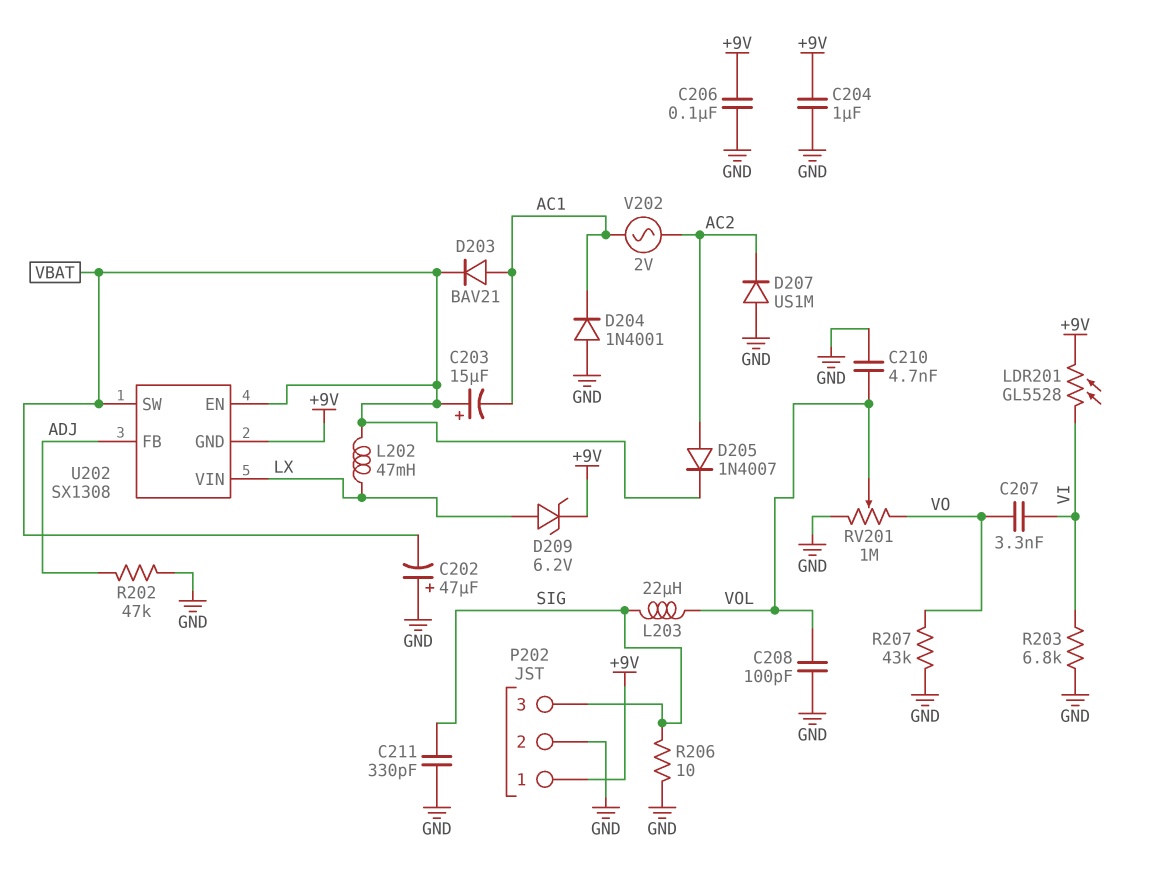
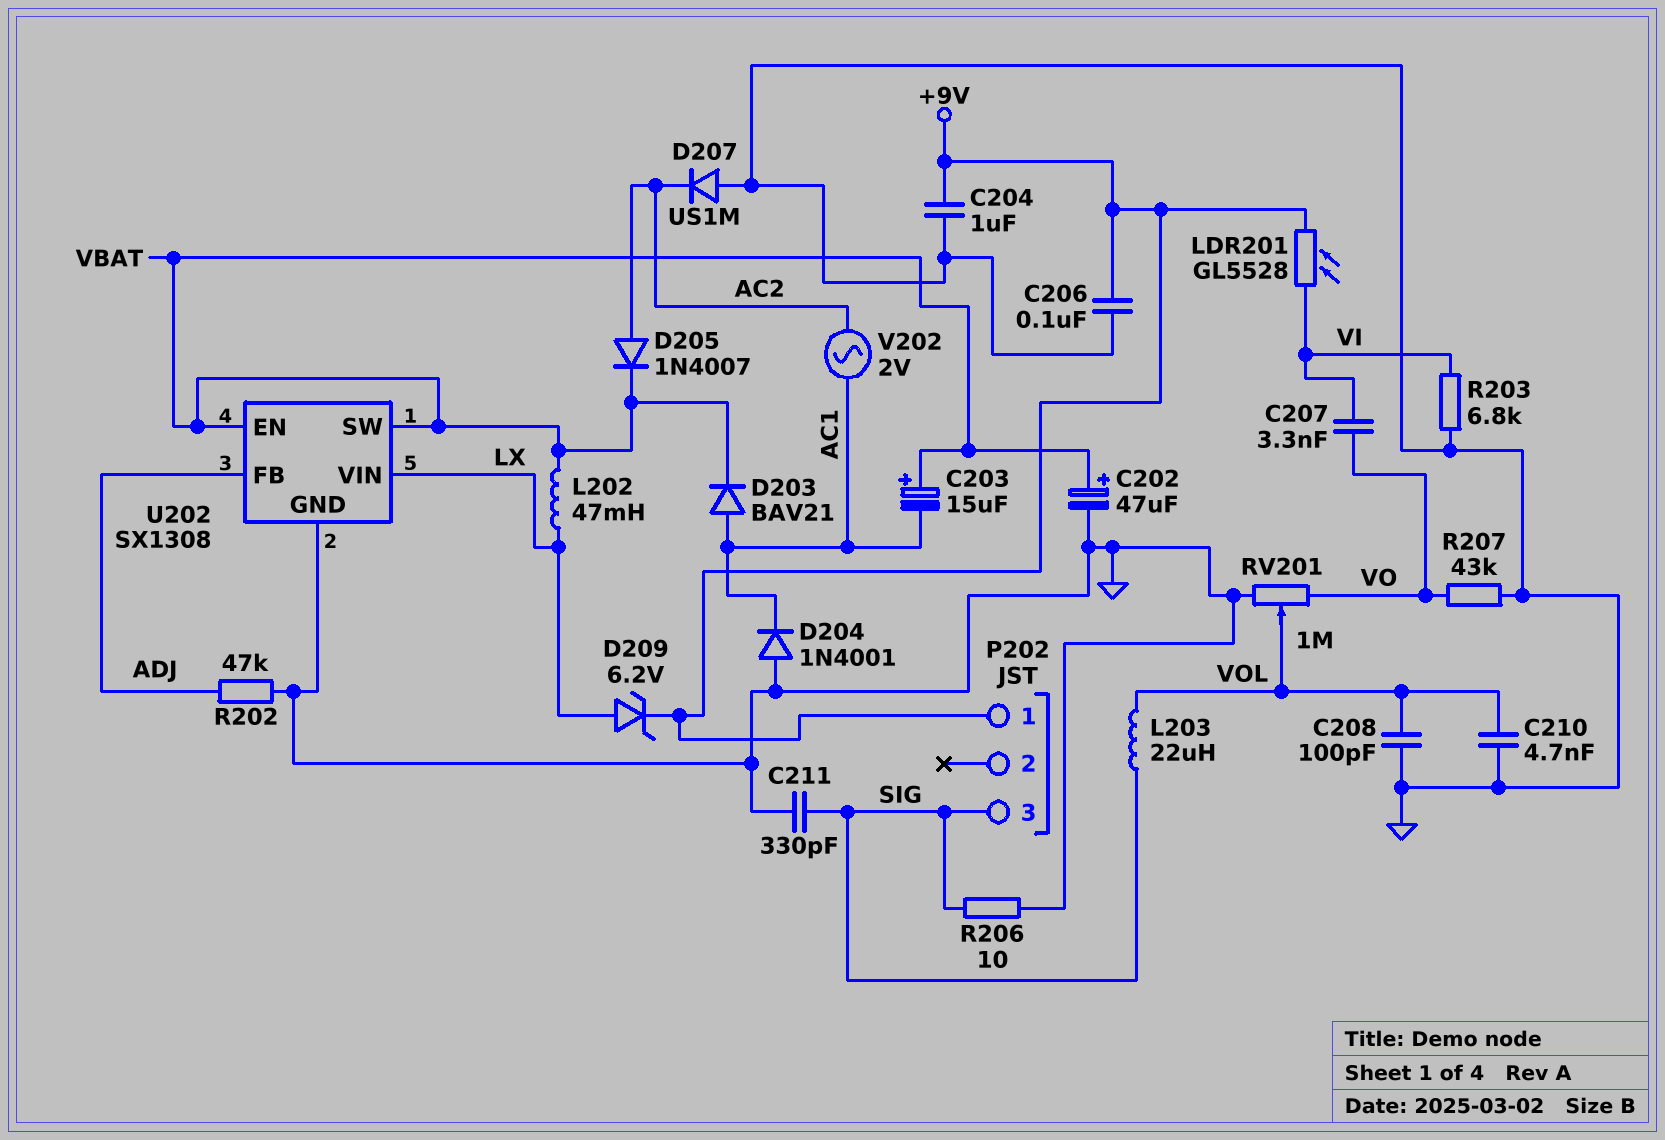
C202: 47uF (plus GND, minus VBAT) -> 47uF (plus VBAT, minus GND)
P202 pin 2: GND -> none
U202 pin GND: +9V -> GND

